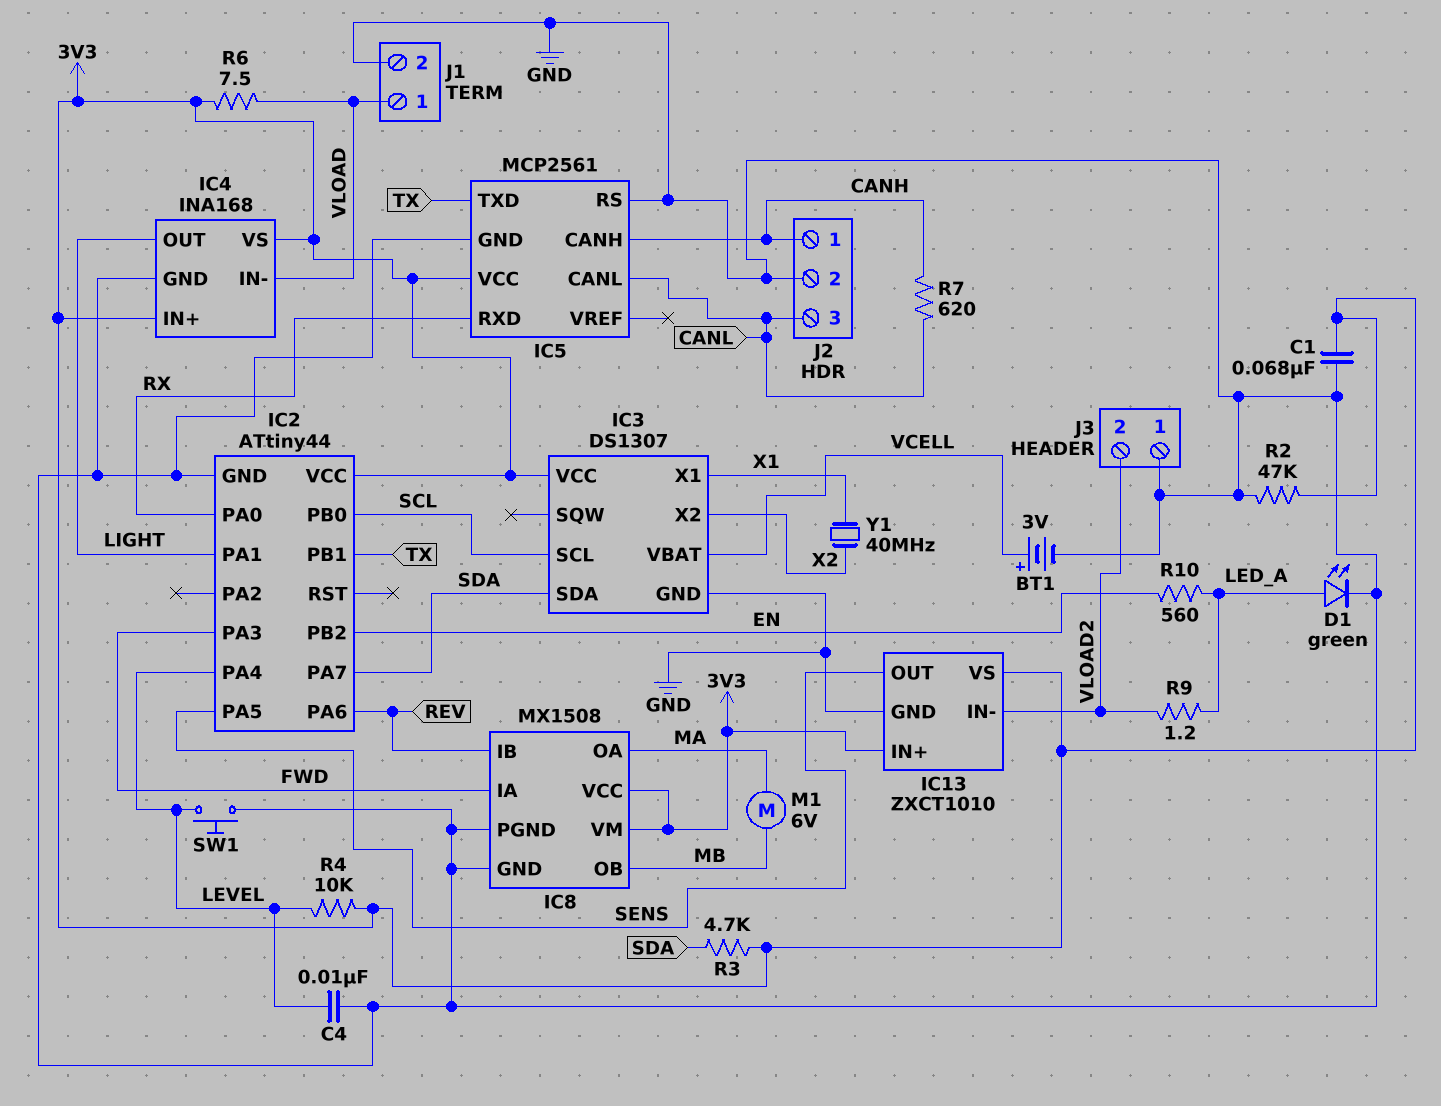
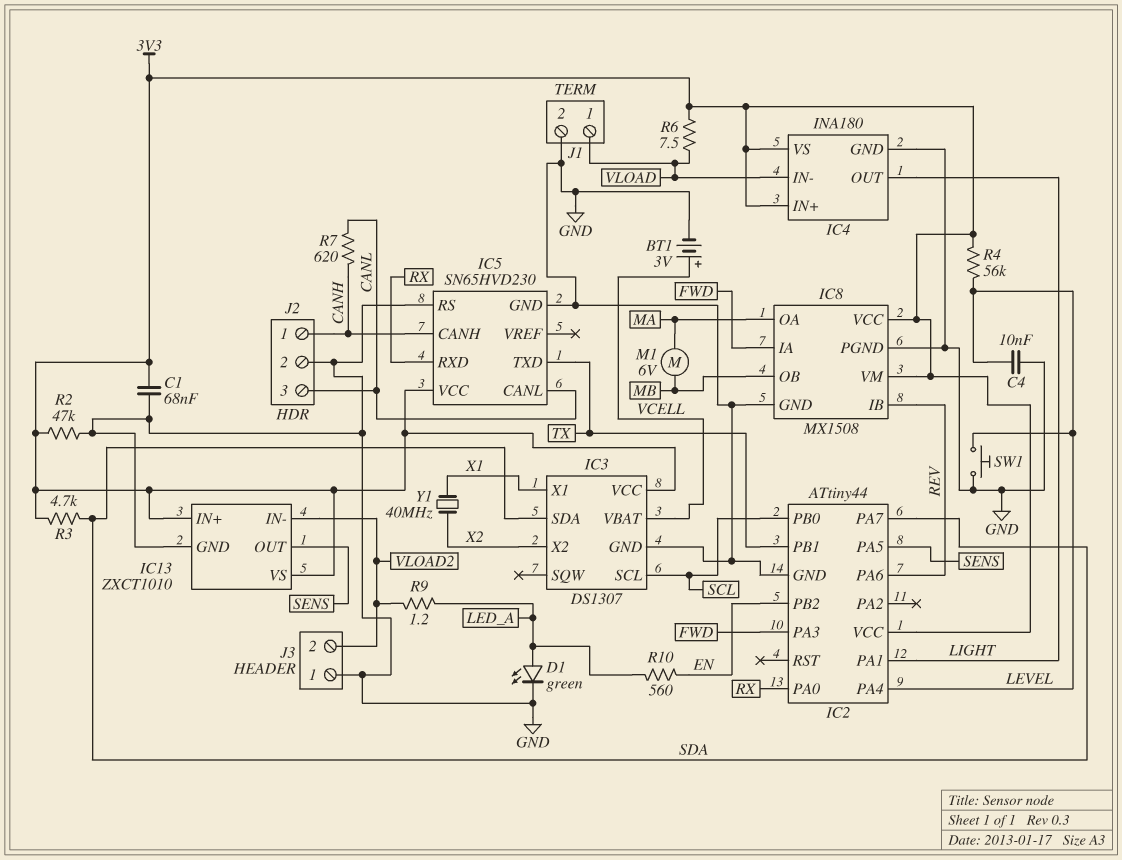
IC4: INA168 -> INA180
IC5: MCP2561 -> SN65HVD230
R4: 10k (3V3, LEVEL) -> 56k (3V3, LEVEL)

